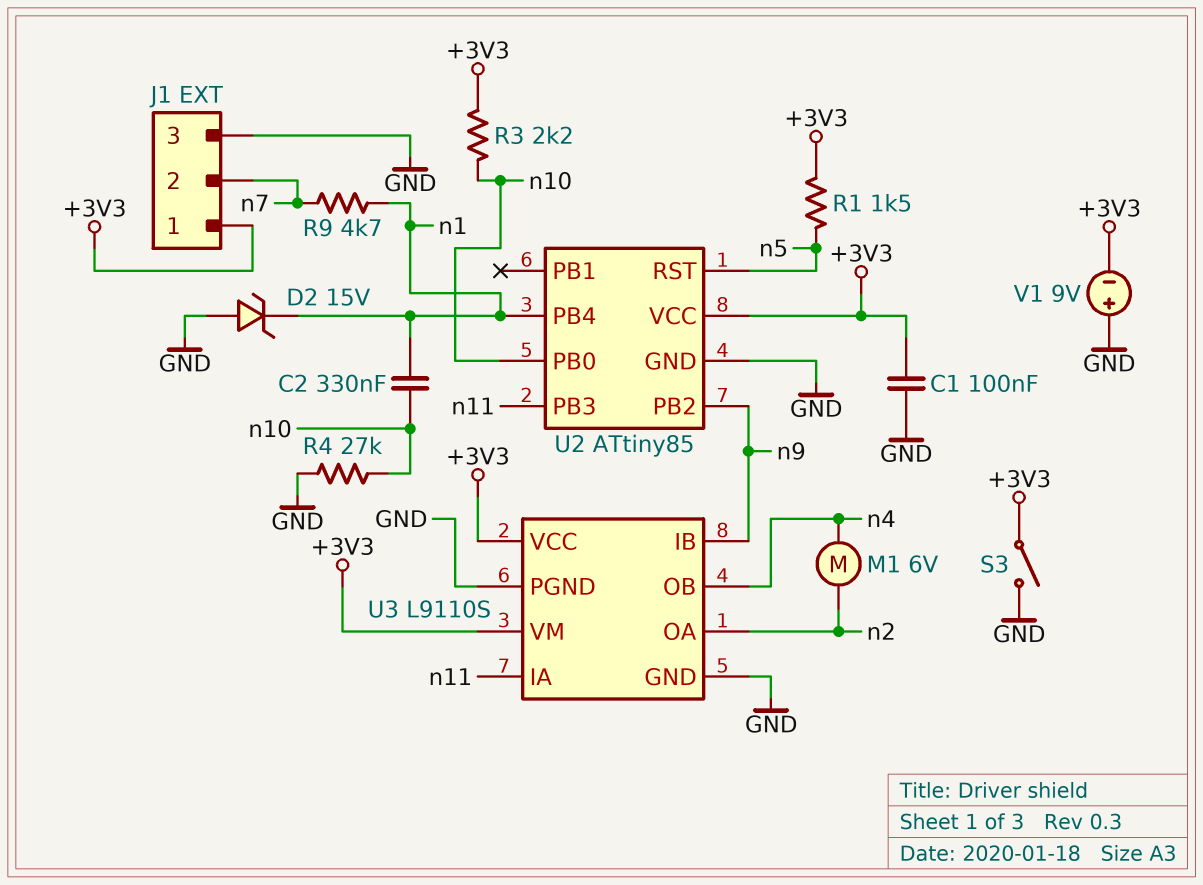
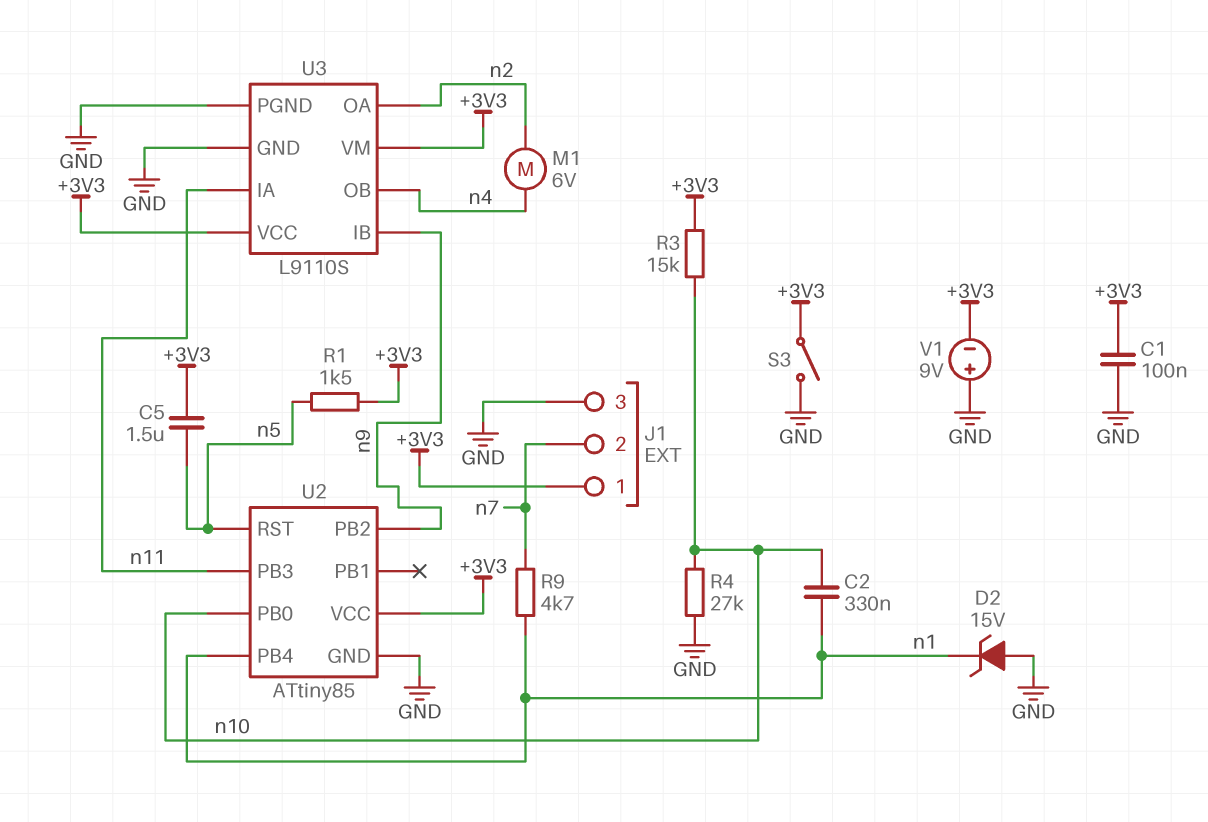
C5: none -> 1.5uF (+3V3, n5)
R3: 2.2k (+3V3, n10) -> 15k (+3V3, n10)

